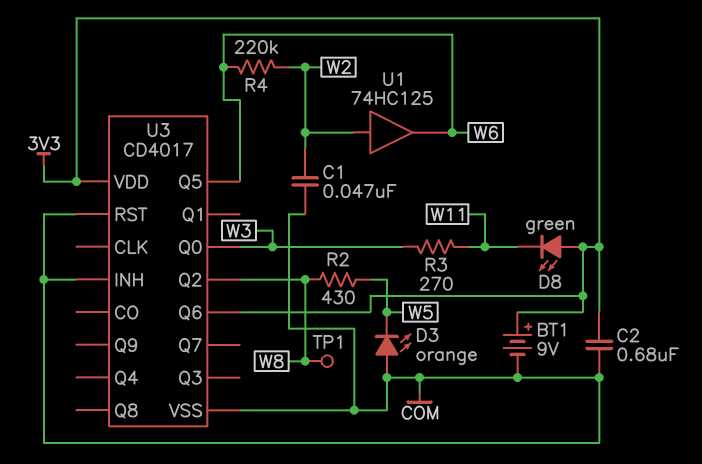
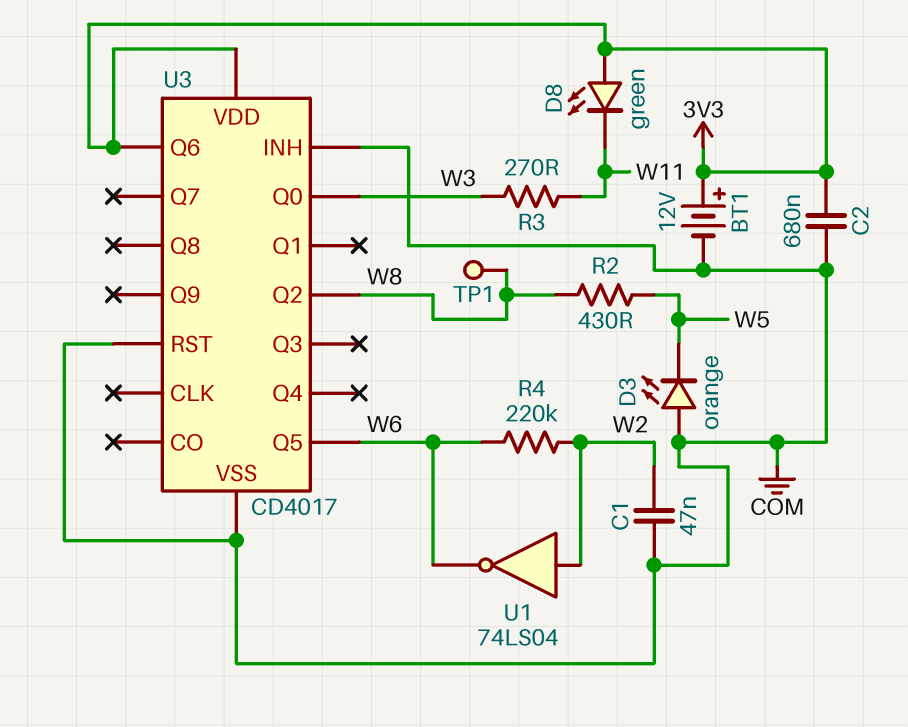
BT1: 9V (plus 3V3, minus COM) -> 12V (plus 3V3, minus COM)
U1: buffer 74HC125 (in W2, out W6) -> NOT 74LS04 (in W2, out W6)

